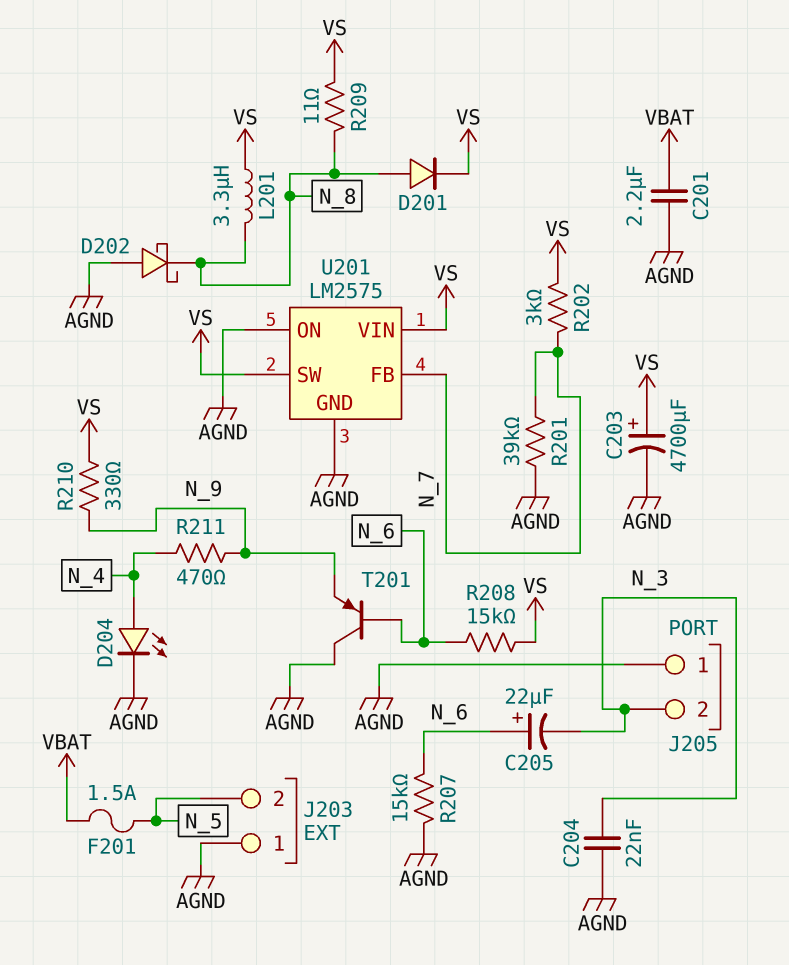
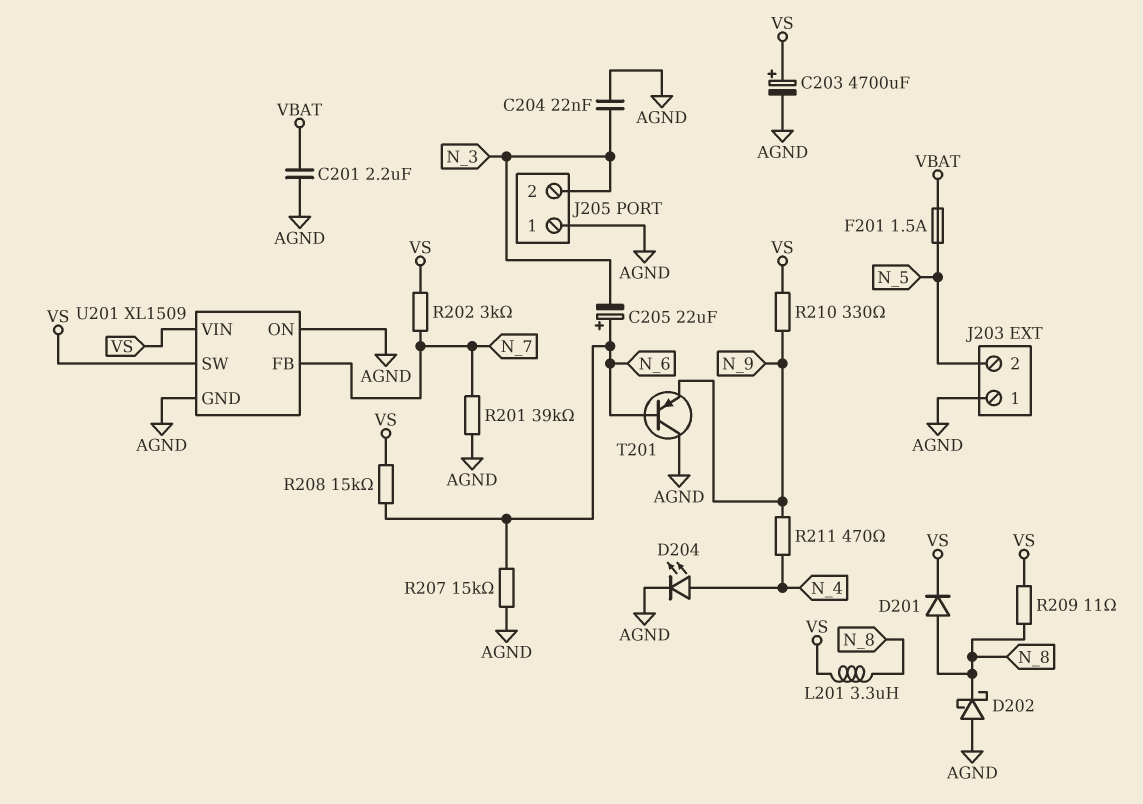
U201: LM2575 -> XL1509

